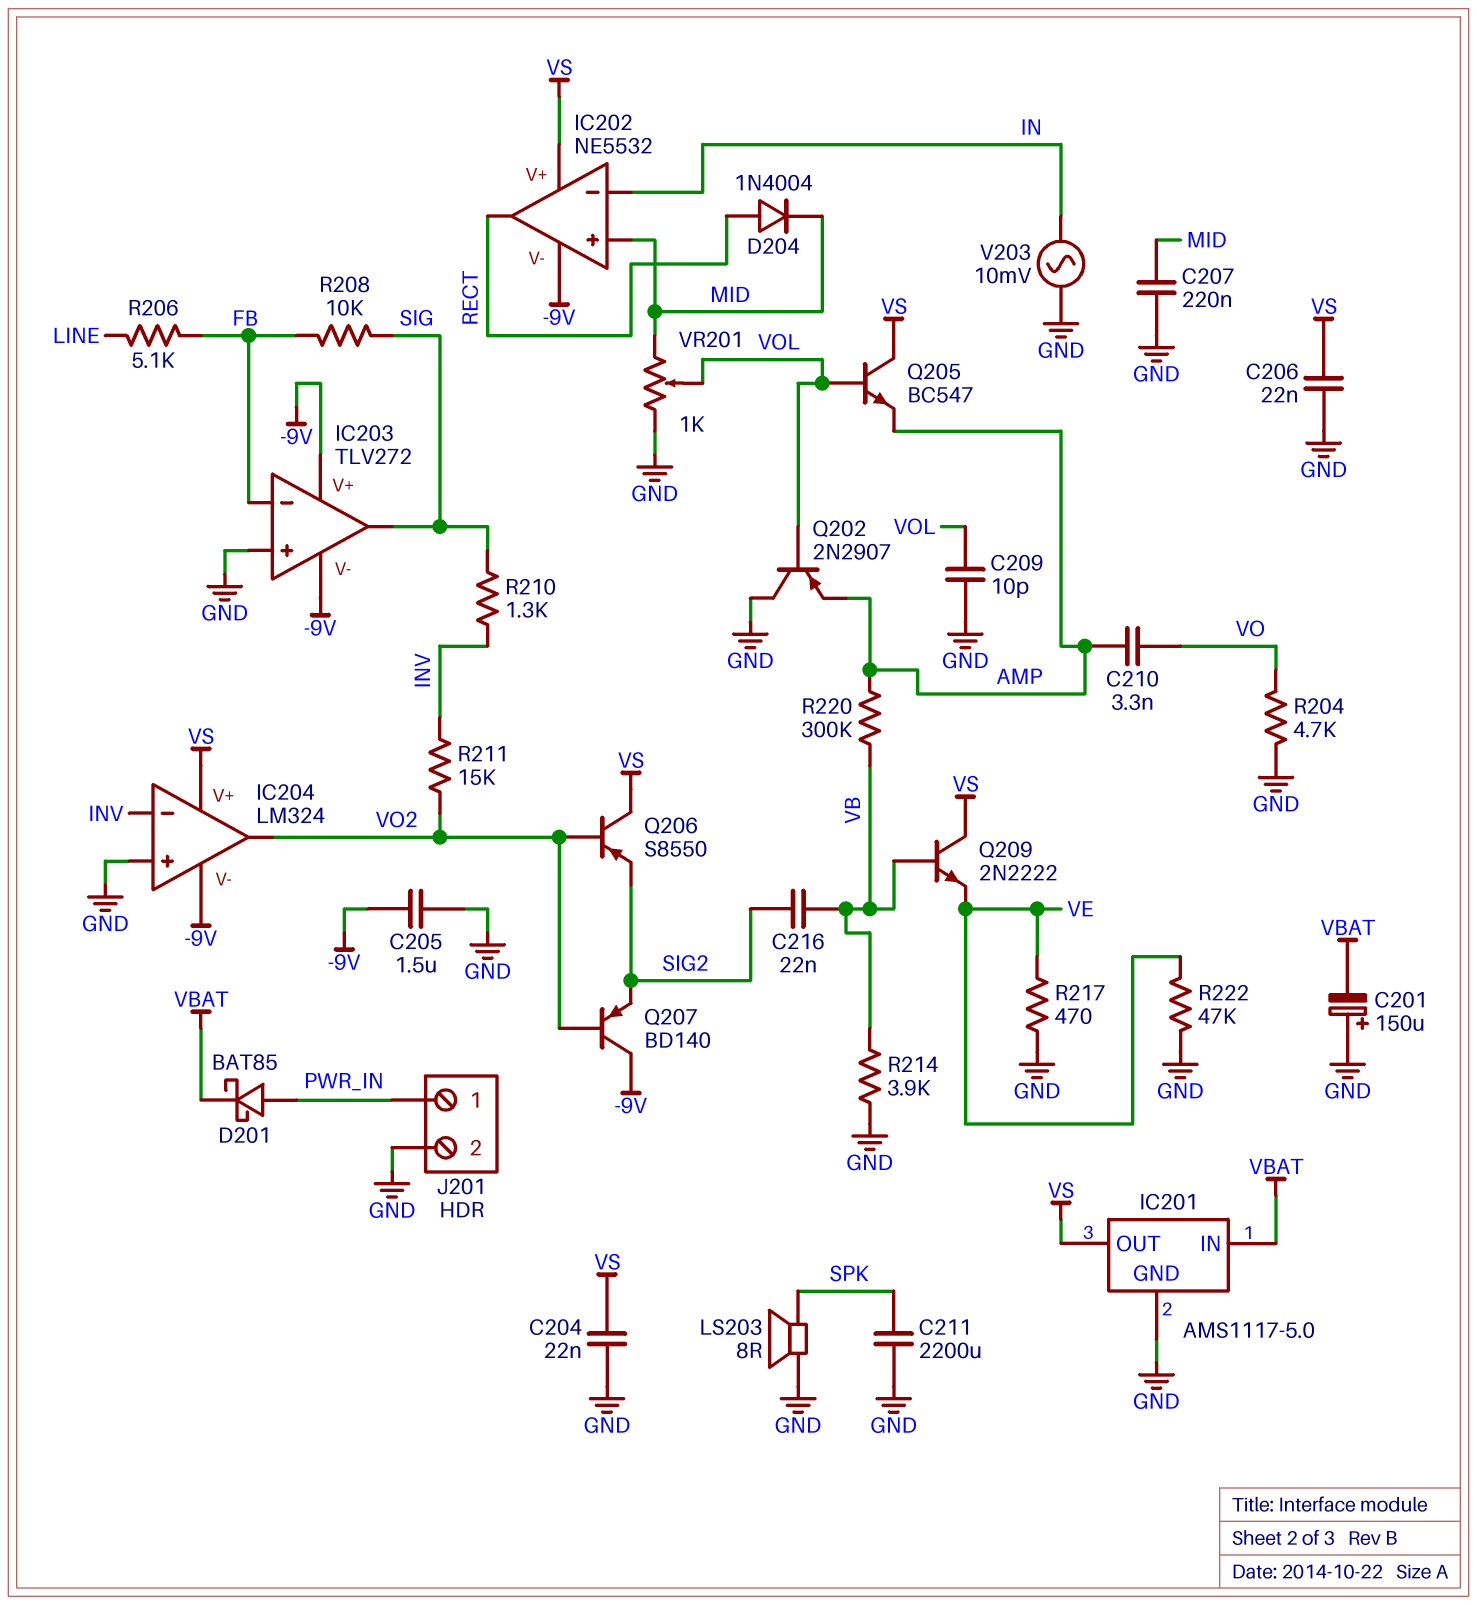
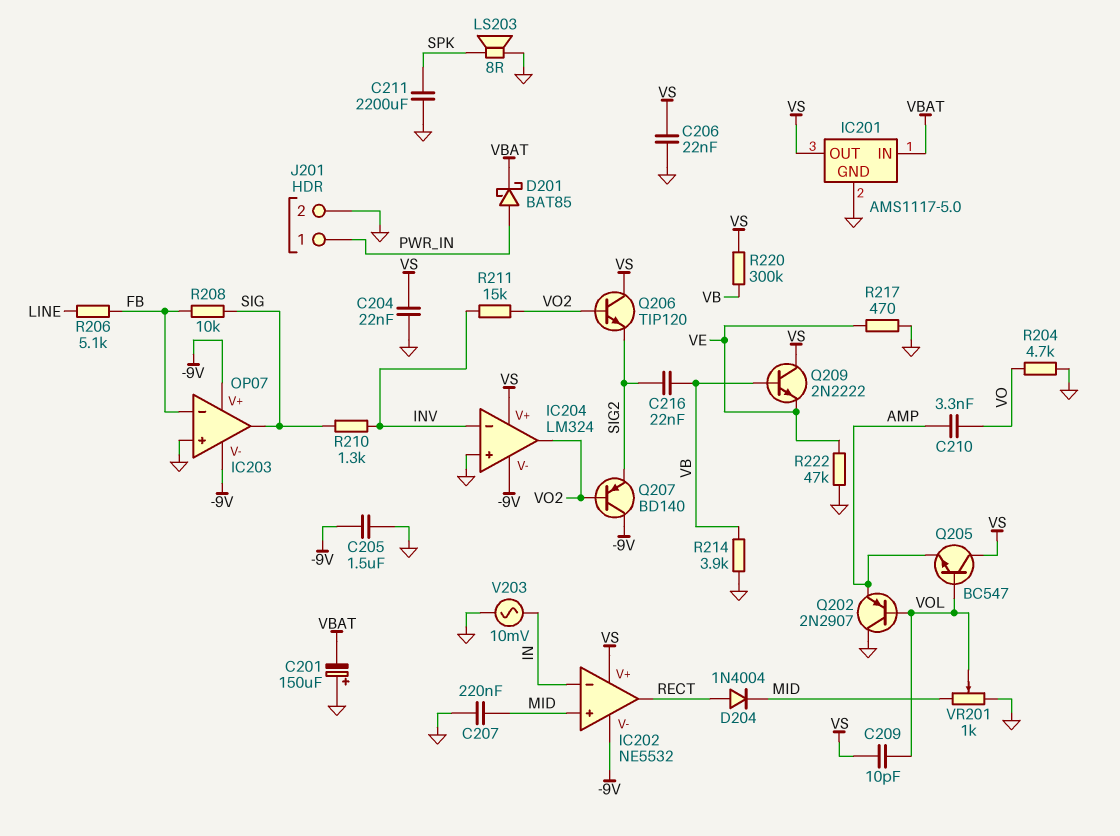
C209: 10pF (GND, VOL) -> 10pF (VOL, VS)
IC203: TLV272 -> OP07
Q206: PNP S8550 (B VO2, C VS, E SIG2) -> NPN TIP120 (B VO2, C VS, E SIG2)
R220: 300k (AMP, VB) -> 300k (VB, VS)

